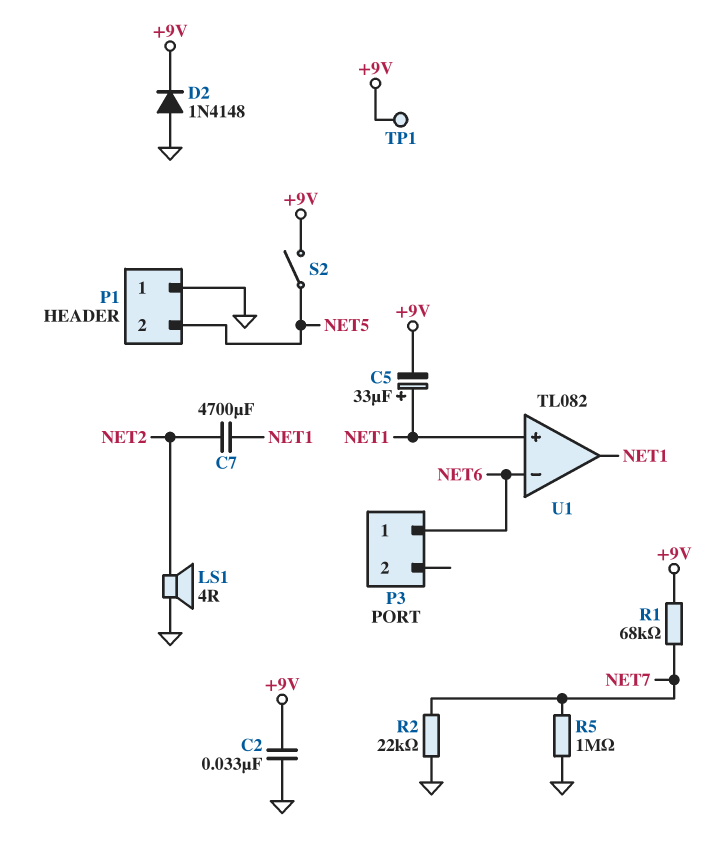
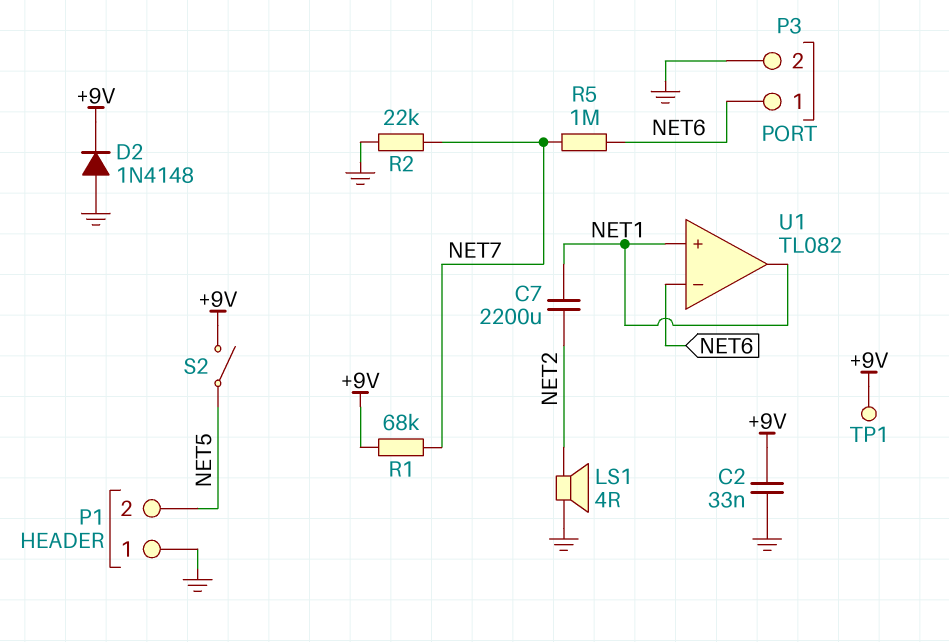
C5: 33uF (plus NET1, minus +9V) -> none
C7: 4700uF (NET1, NET2) -> 2200uF (NET1, NET2)
P3 pin 2: none -> GND
R5: 1M (GND, NET7) -> 1M (NET6, NET7)

